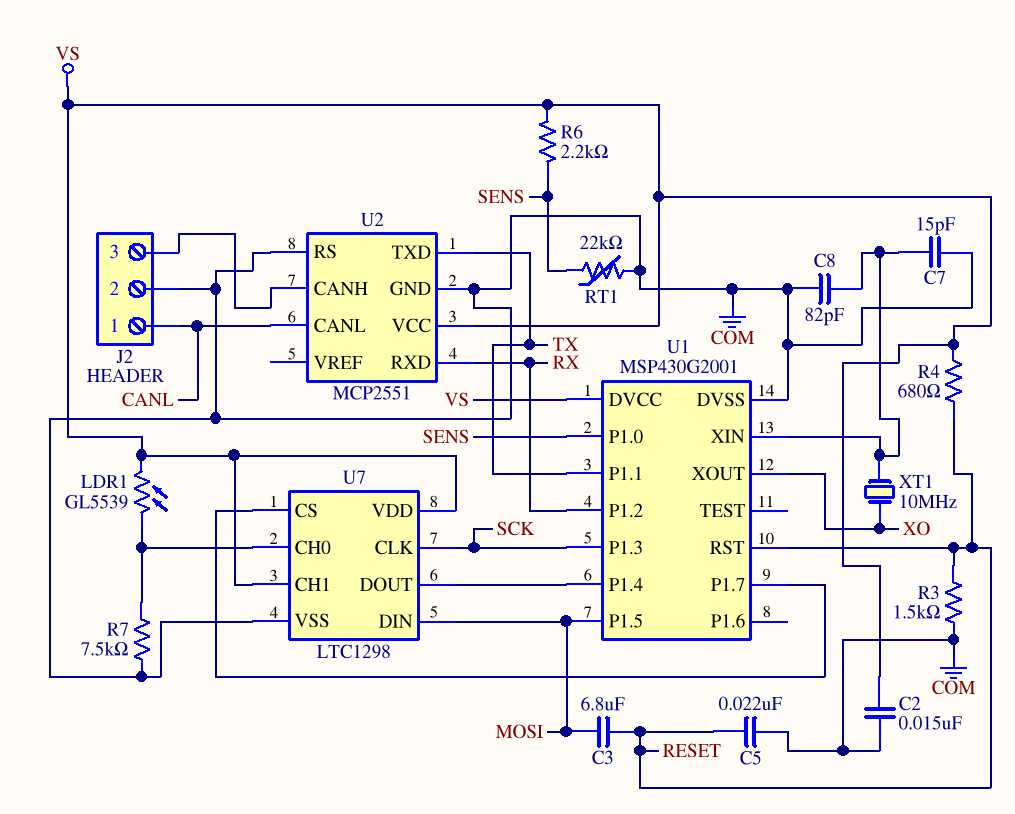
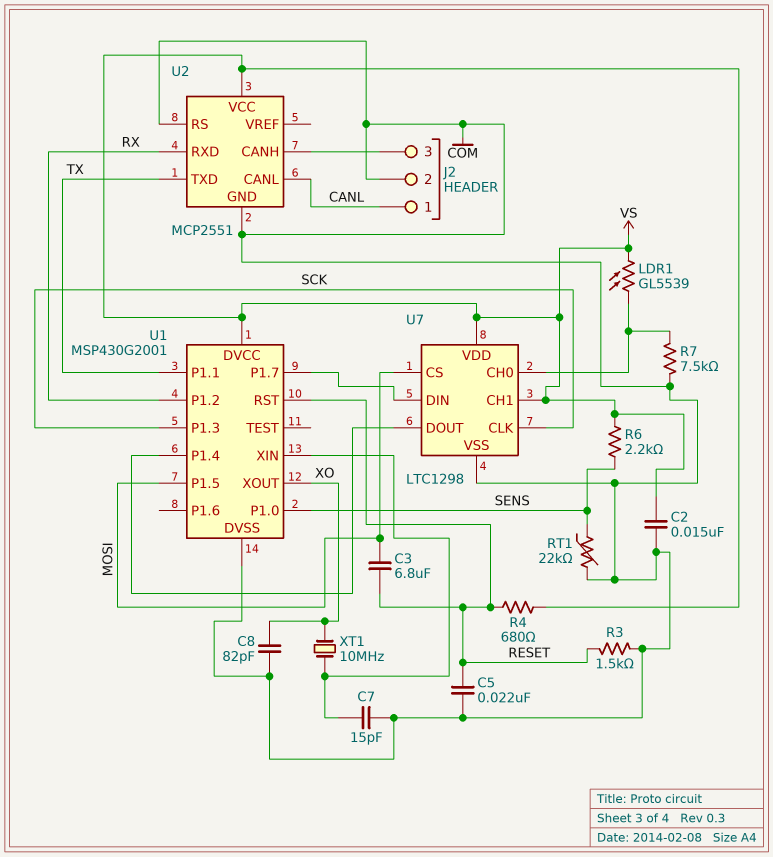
C8: 82pF (COM, U1/XIN) -> 82pF (COM, XO)
U7 pin CS: U1/P1.7 -> MOSI
U7 pin DIN: MOSI -> U1/P1.7

